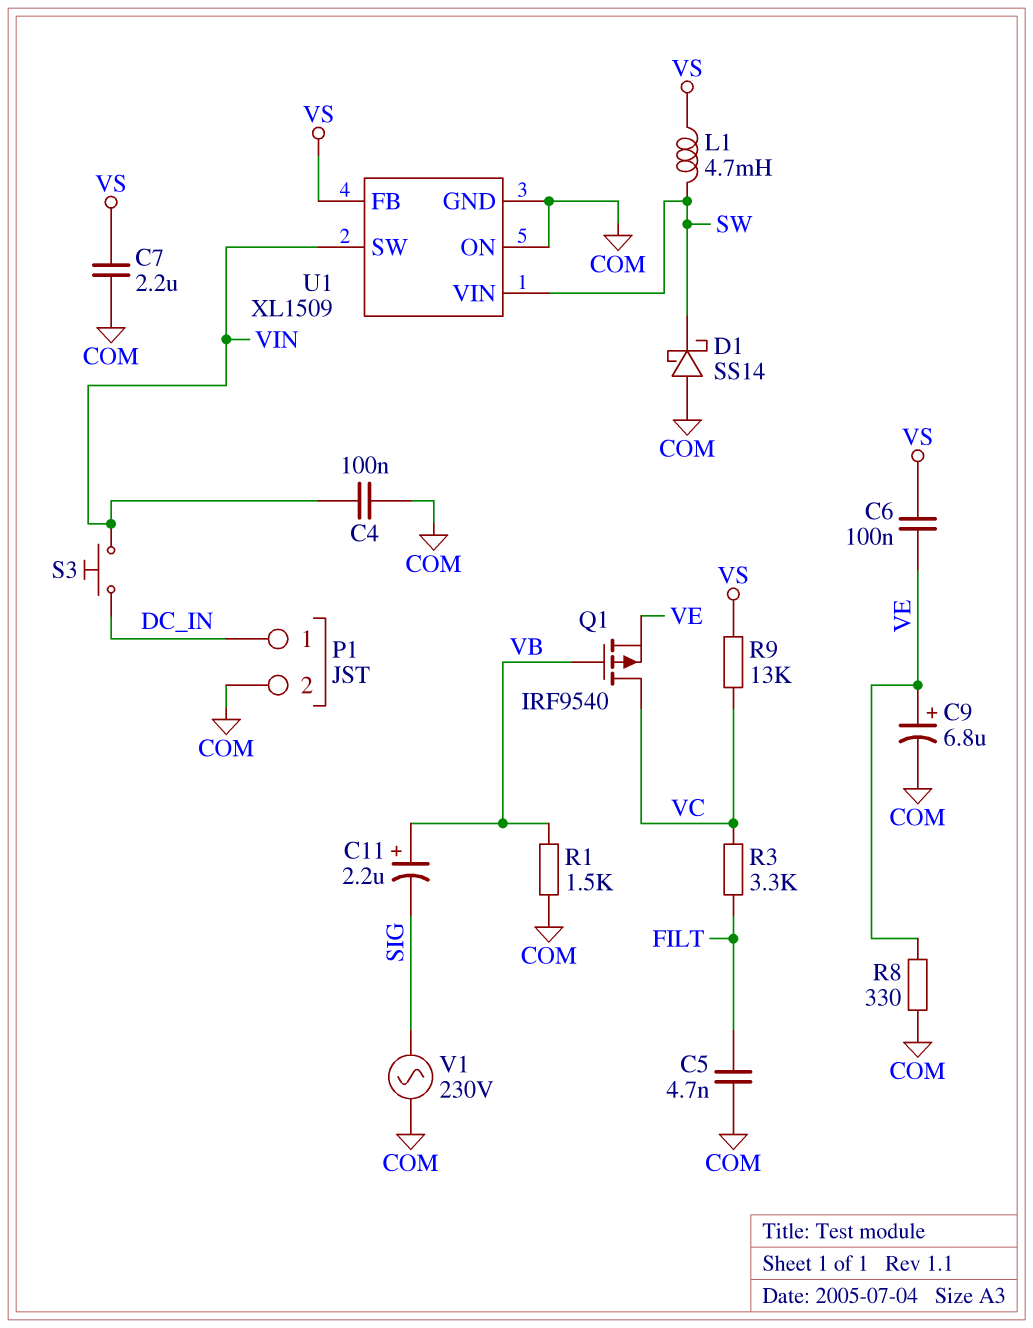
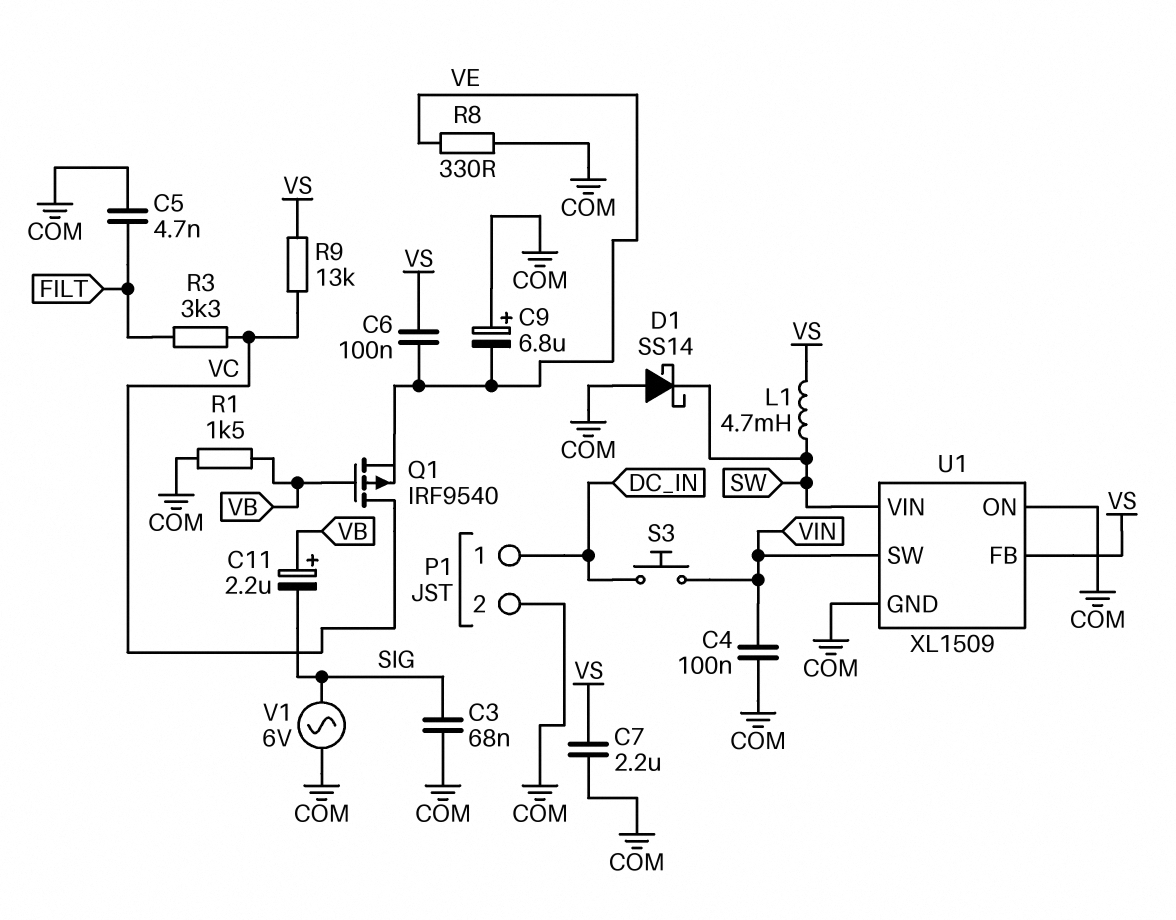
C3: none -> 68nF (COM, SIG)
C9: 6.8uF (plus VE, minus COM) -> 6.8uF (plus COM, minus VE)
V1: AC 230V (COM, SIG) -> AC 6V (COM, SIG)

